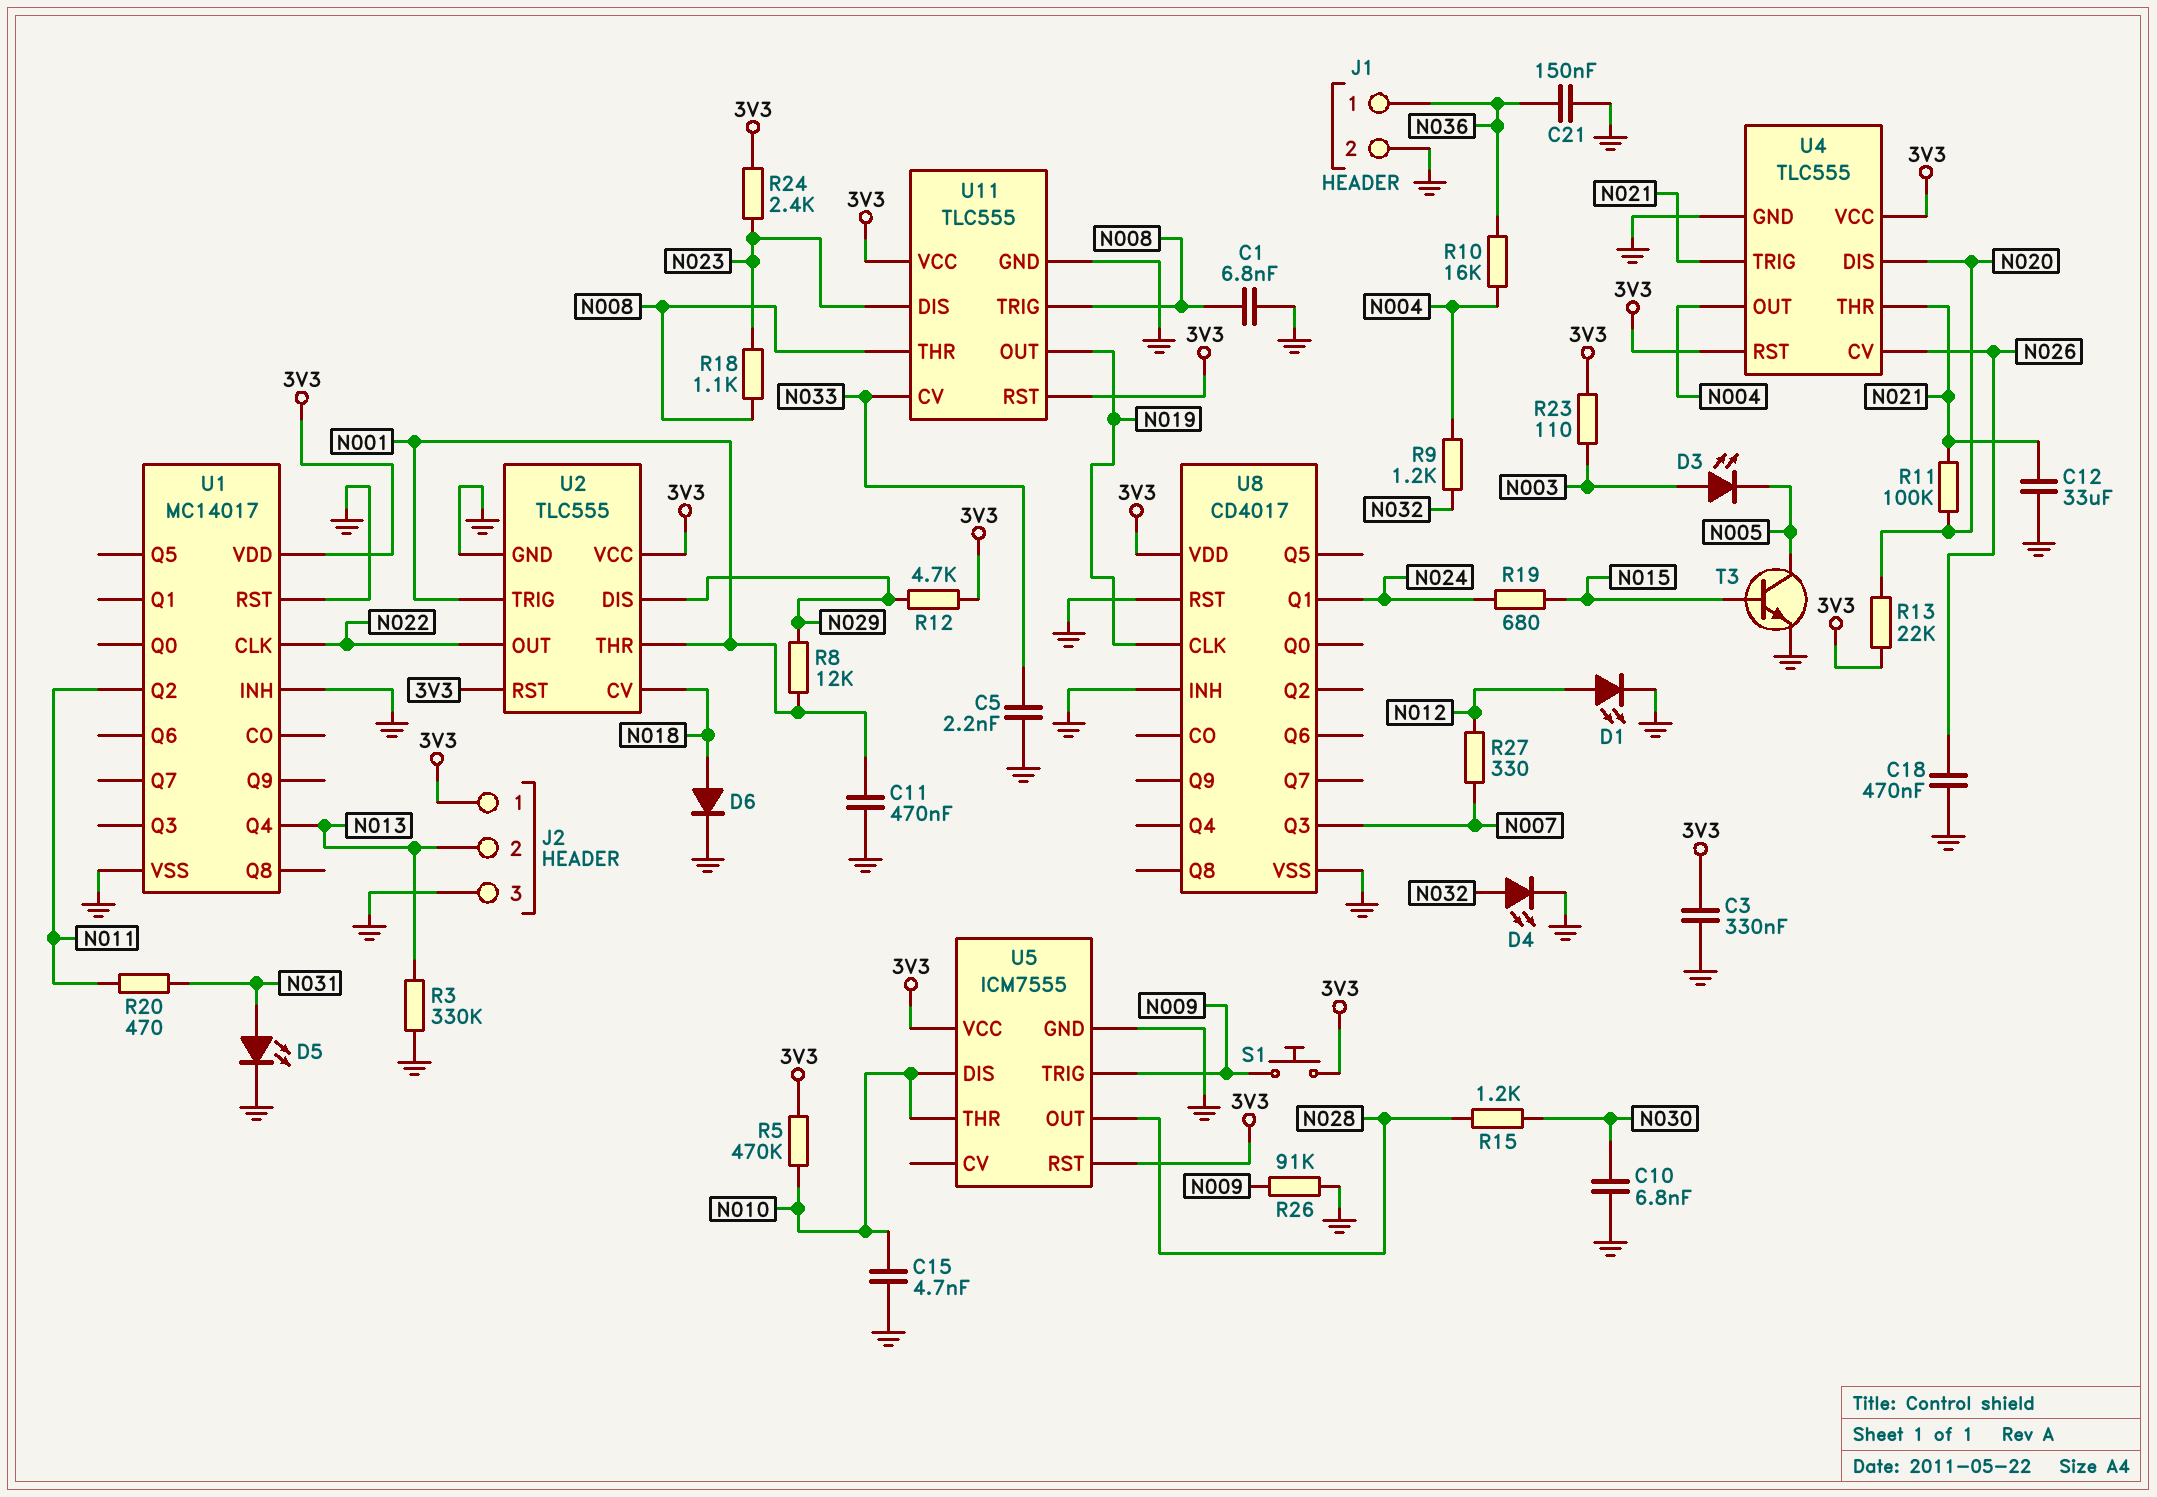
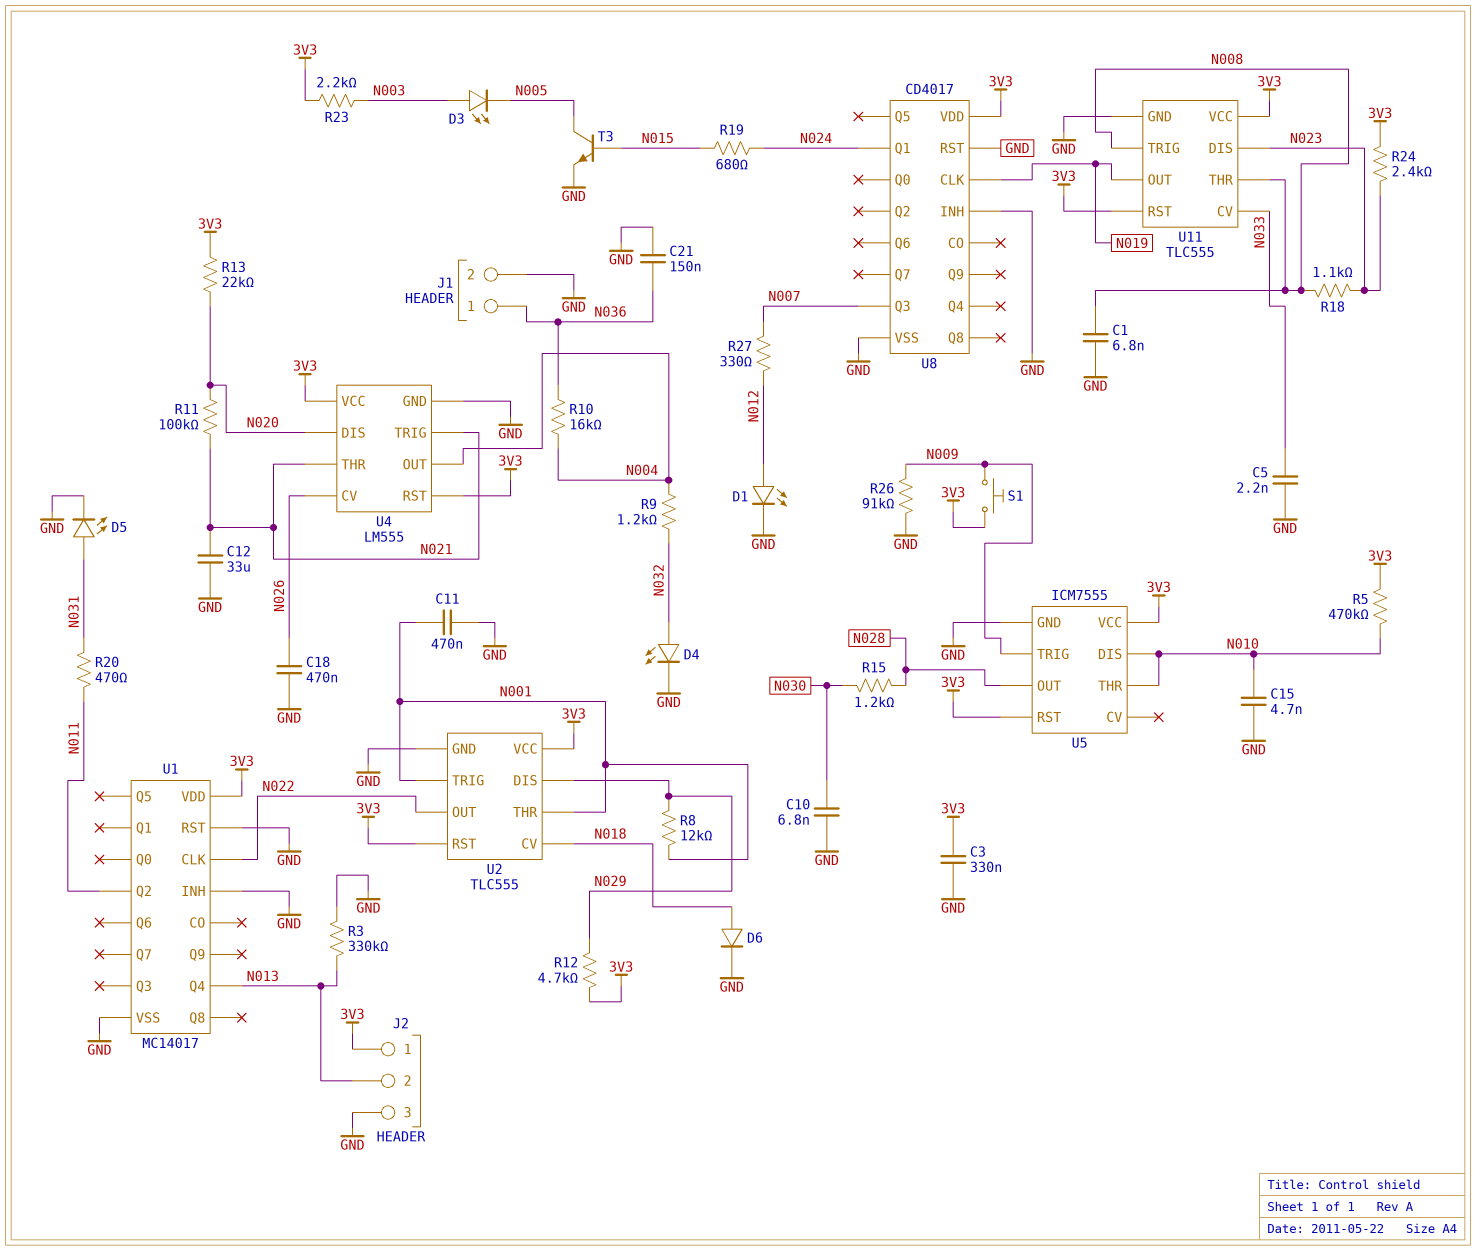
R23: 110 (3V3, N003) -> 2.2k (3V3, N003)
U4: TLC555 -> LM555

